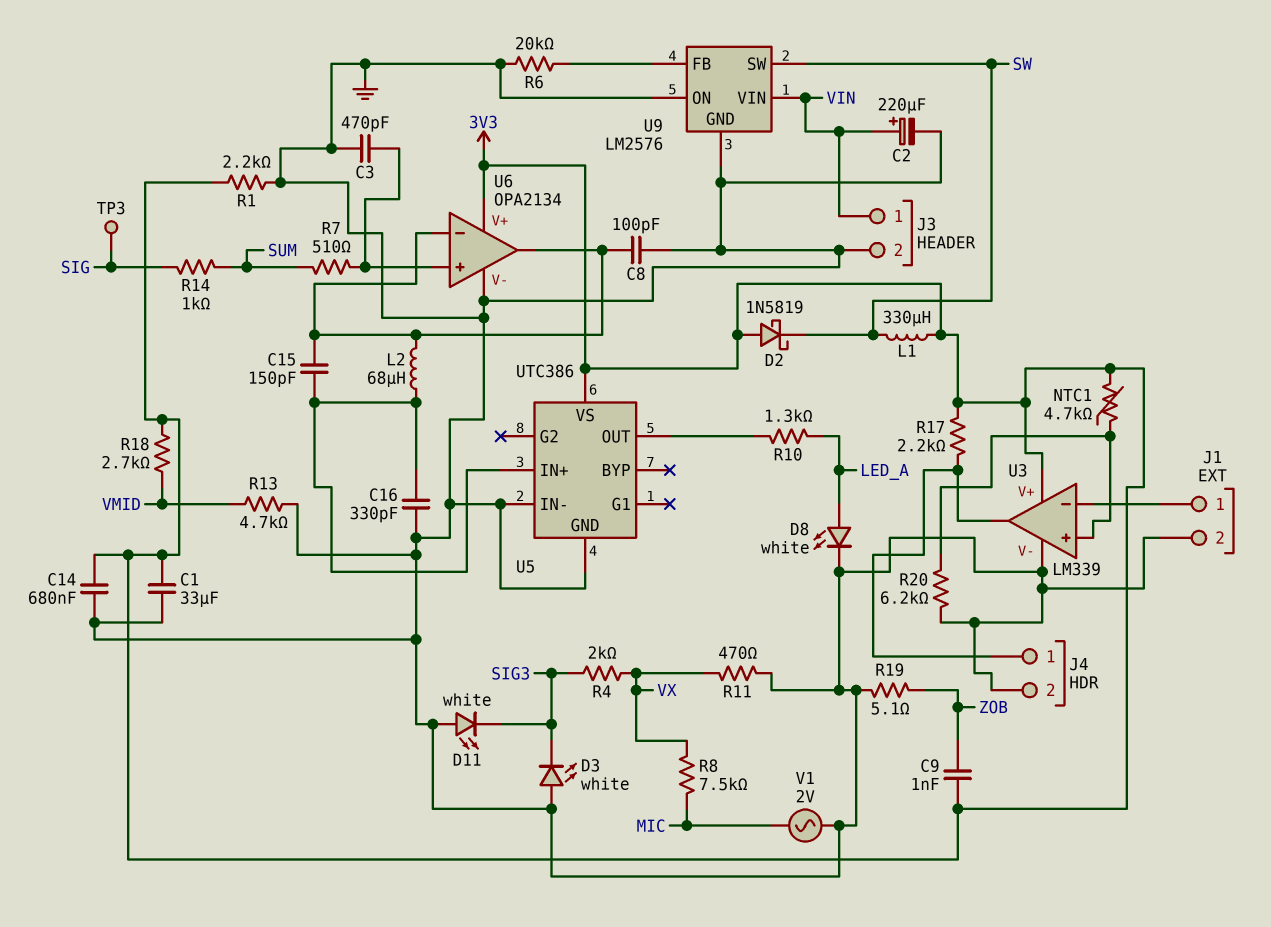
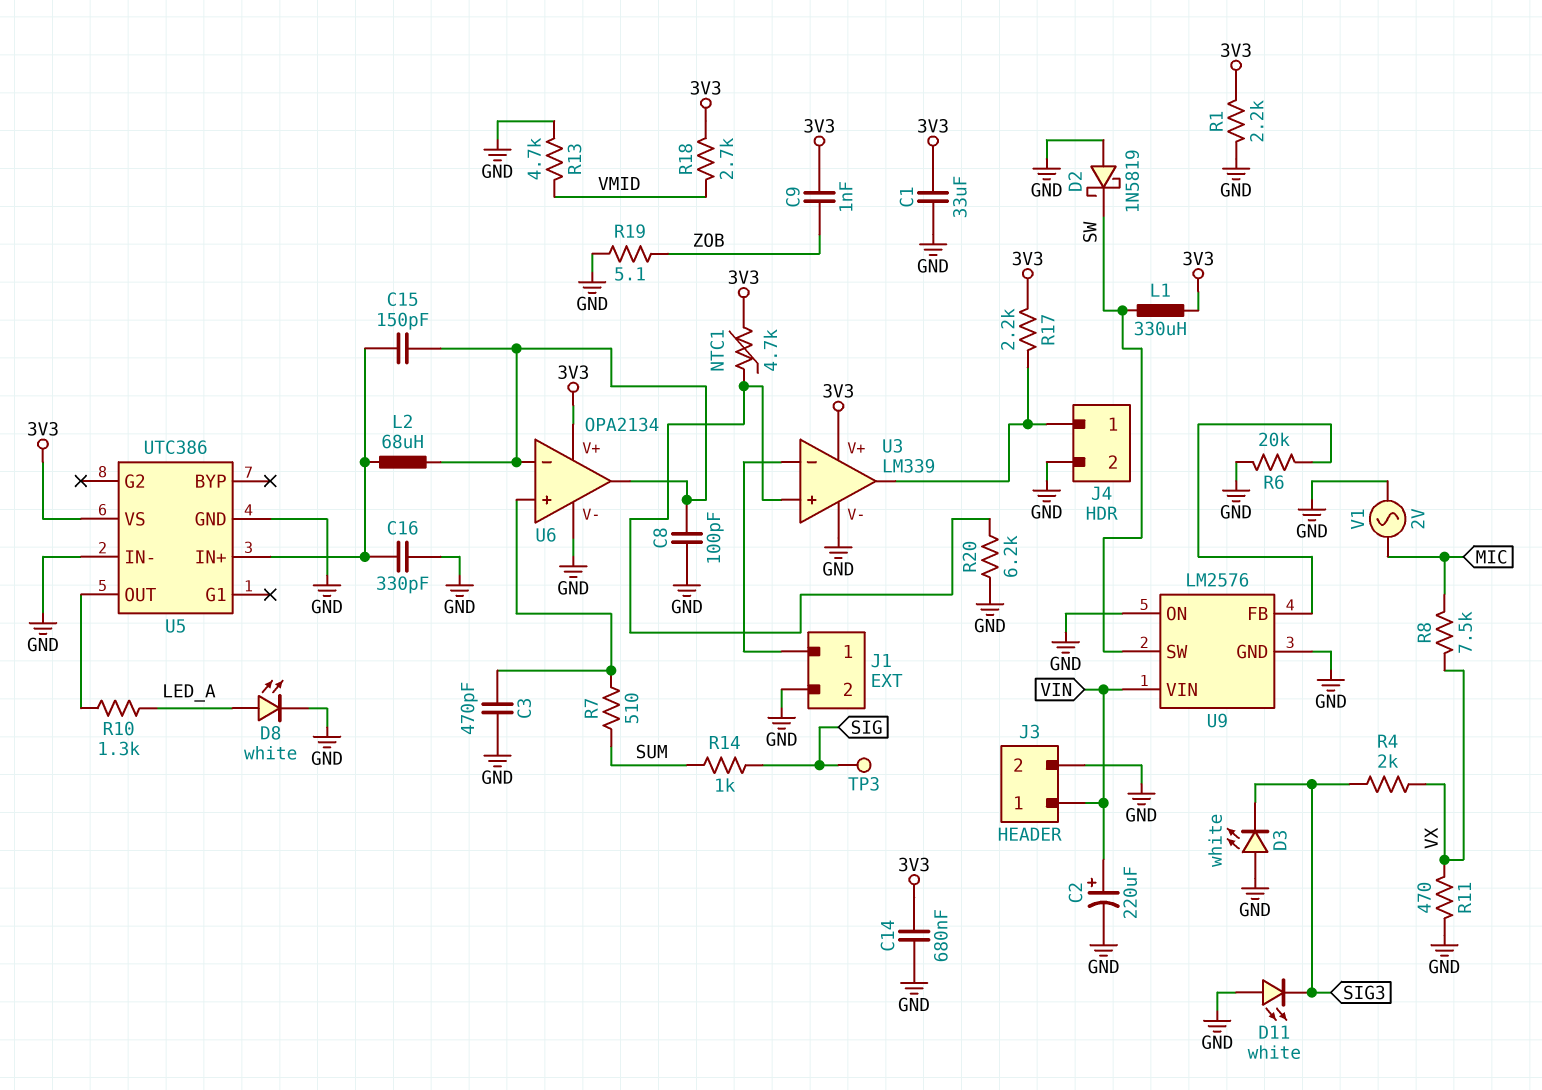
D2: schottky 1N5819 (A 3V3, K SW) -> schottky 1N5819 (A GND, K SW)

